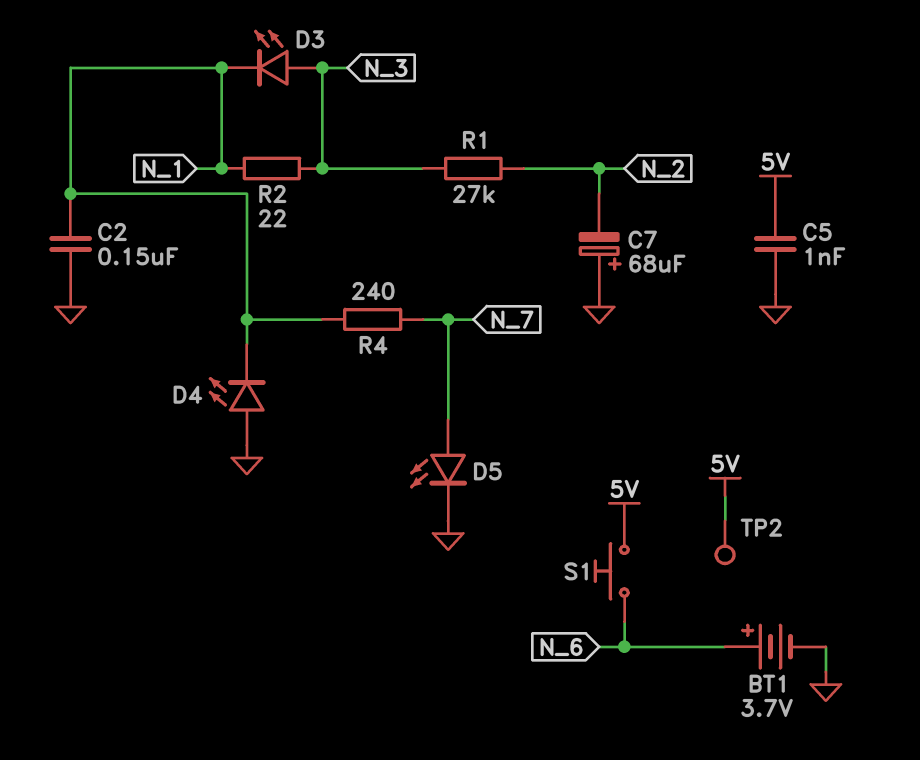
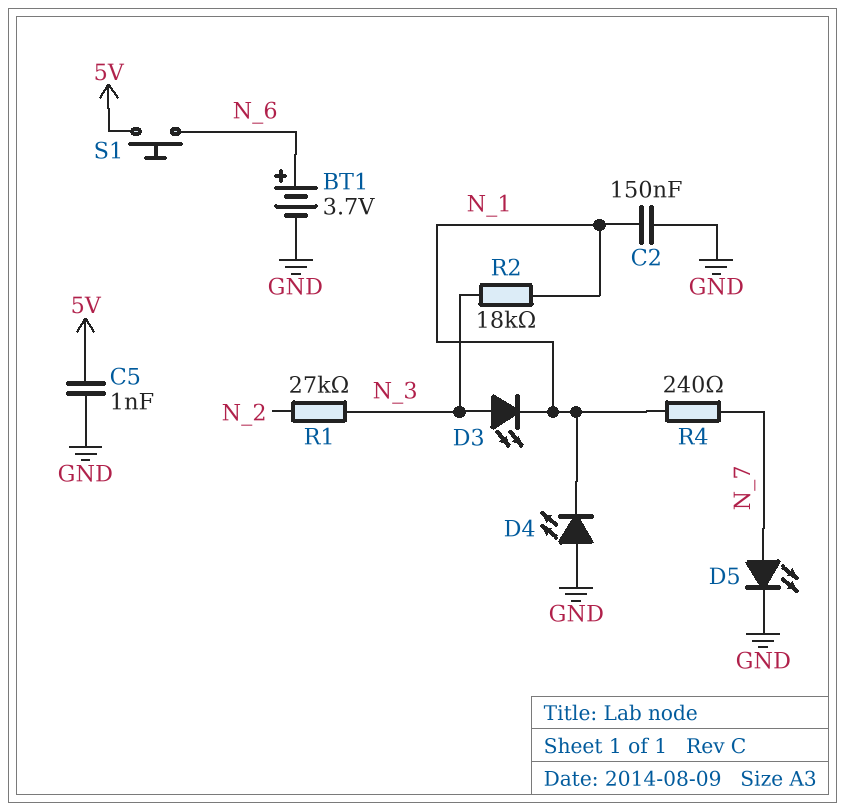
C7: 68uF (plus GND, minus N_2) -> none
R2: 22 (N_1, N_3) -> 18k (N_1, N_3)
TP2: test point (5V) -> none

